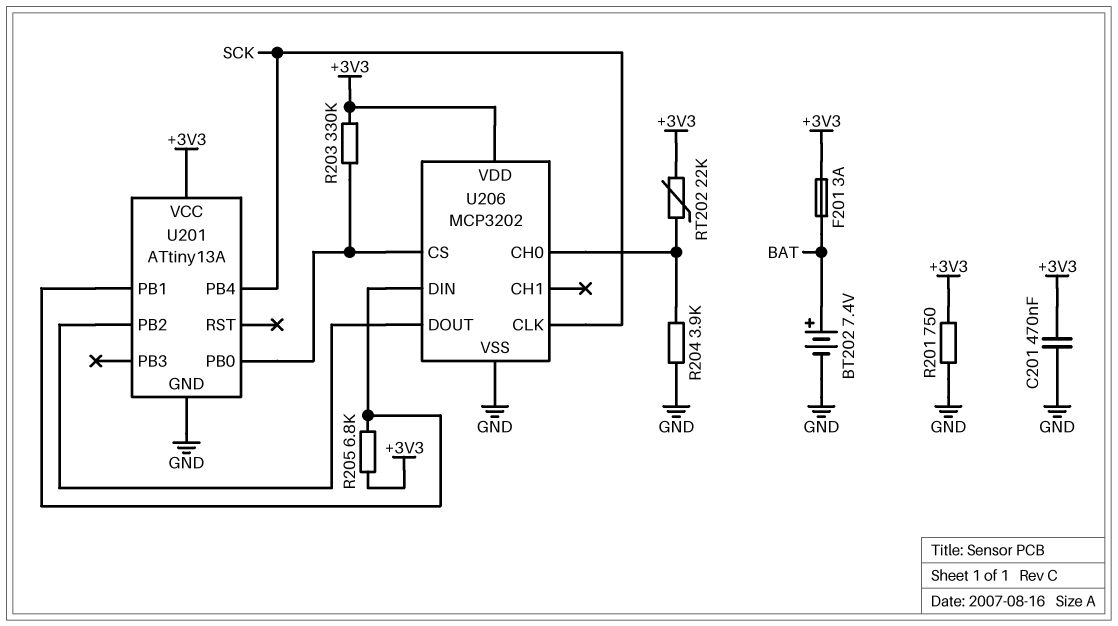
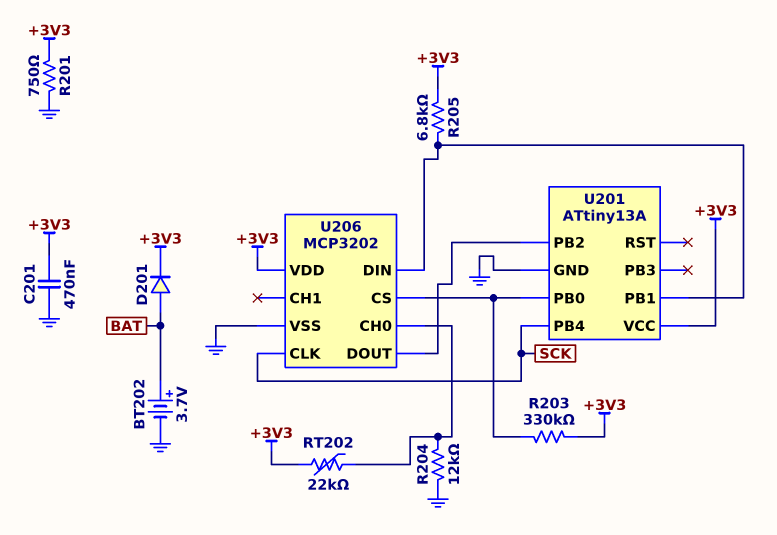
BT202: 7.4V (plus BAT, minus GND) -> 3.7V (plus BAT, minus GND)
D201: none -> diode (A BAT, K +3V3)
F201: 3A (+3V3, BAT) -> none
R204: 3.9k (GND, U206/CH0) -> 12k (GND, U206/CH0)

